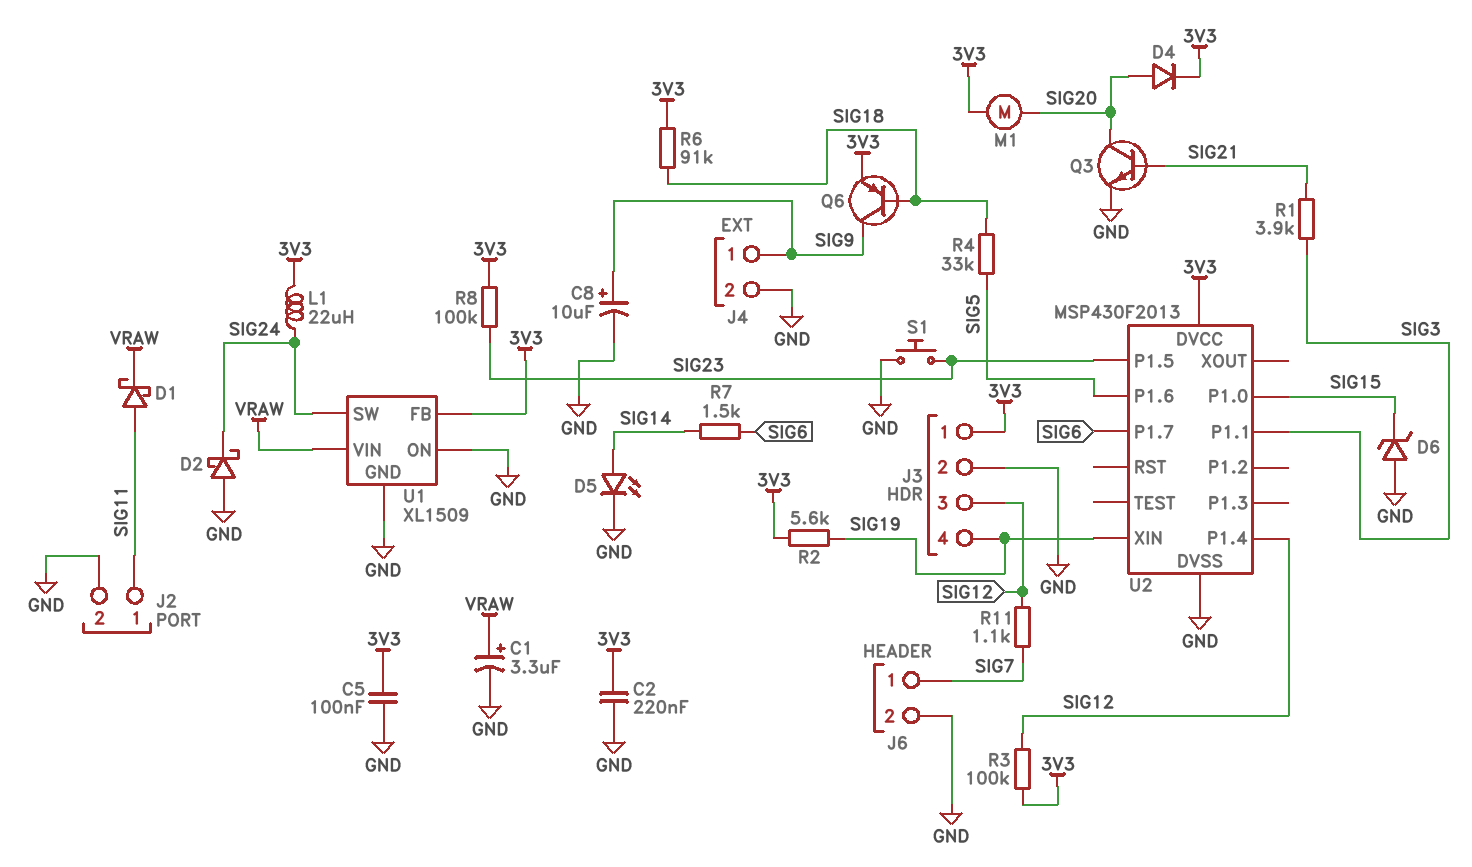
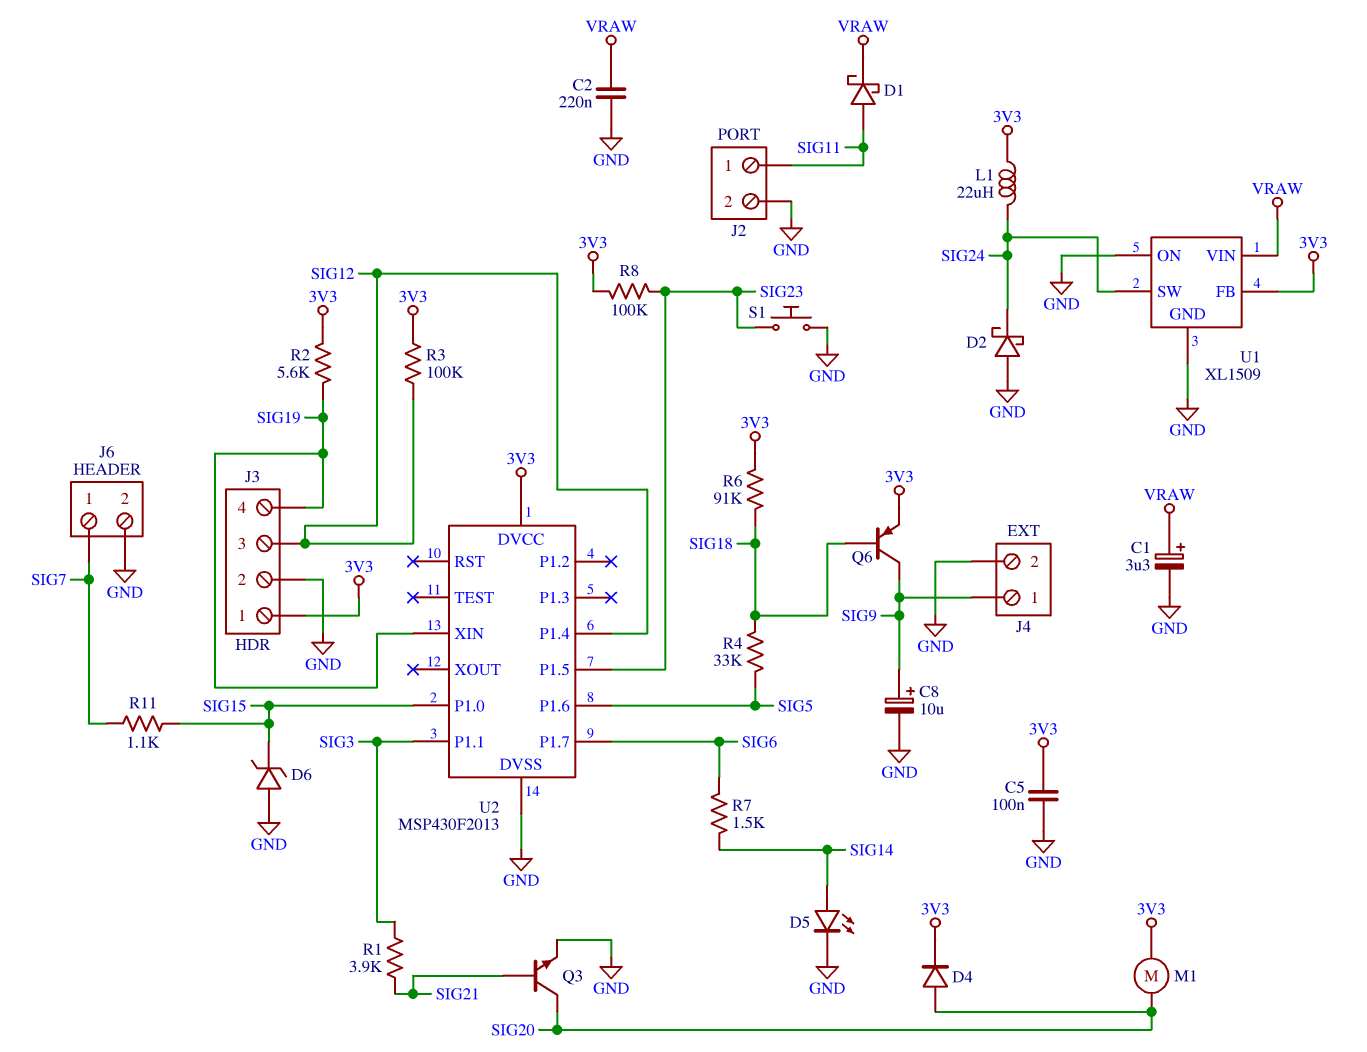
C2: 220nF (3V3, GND) -> 220nF (GND, VRAW)
R11: 1.1k (SIG7, SIG12) -> 1.1k (SIG7, SIG15)

